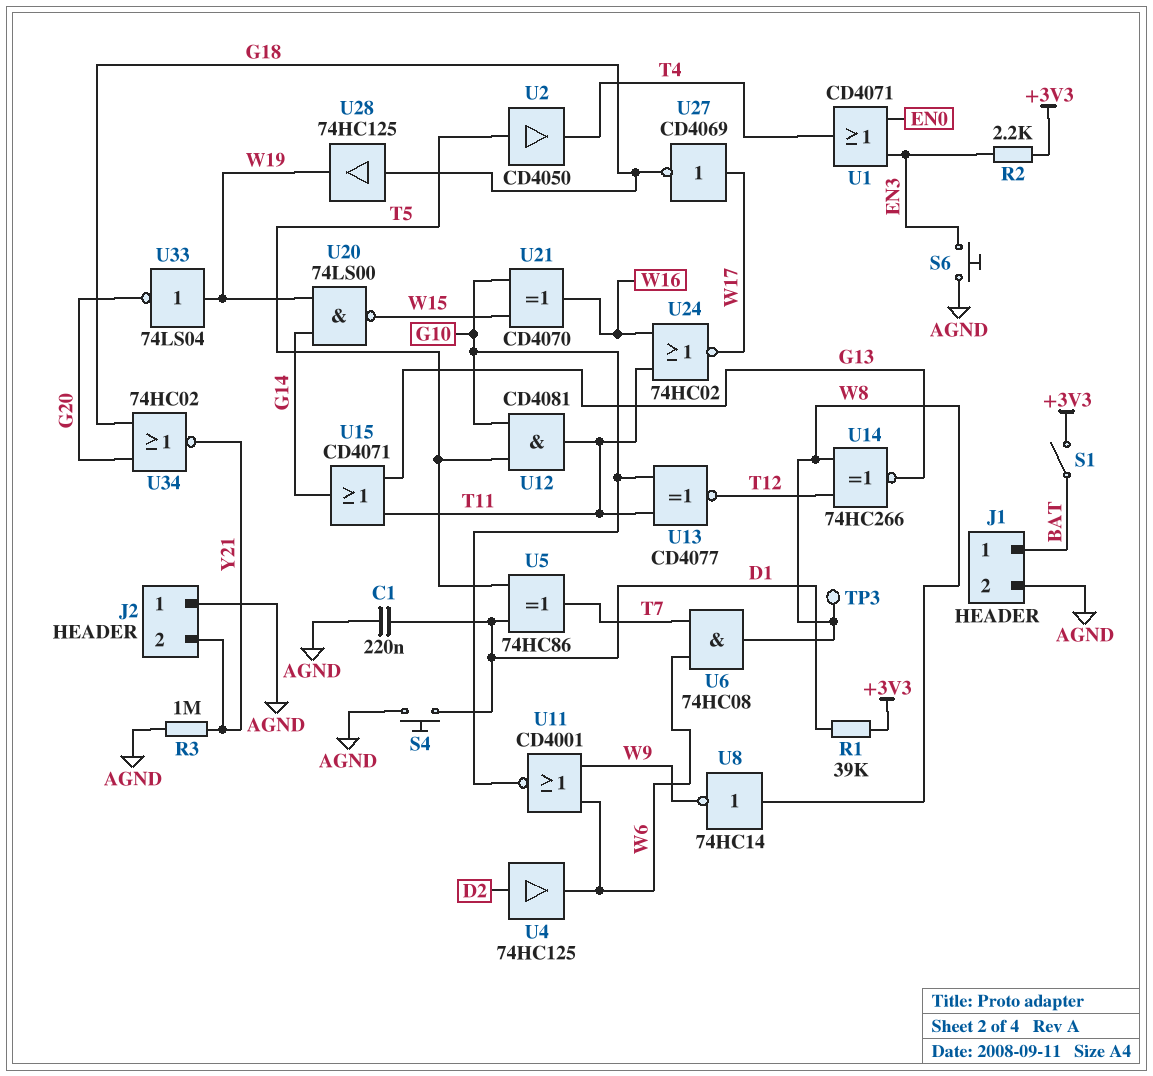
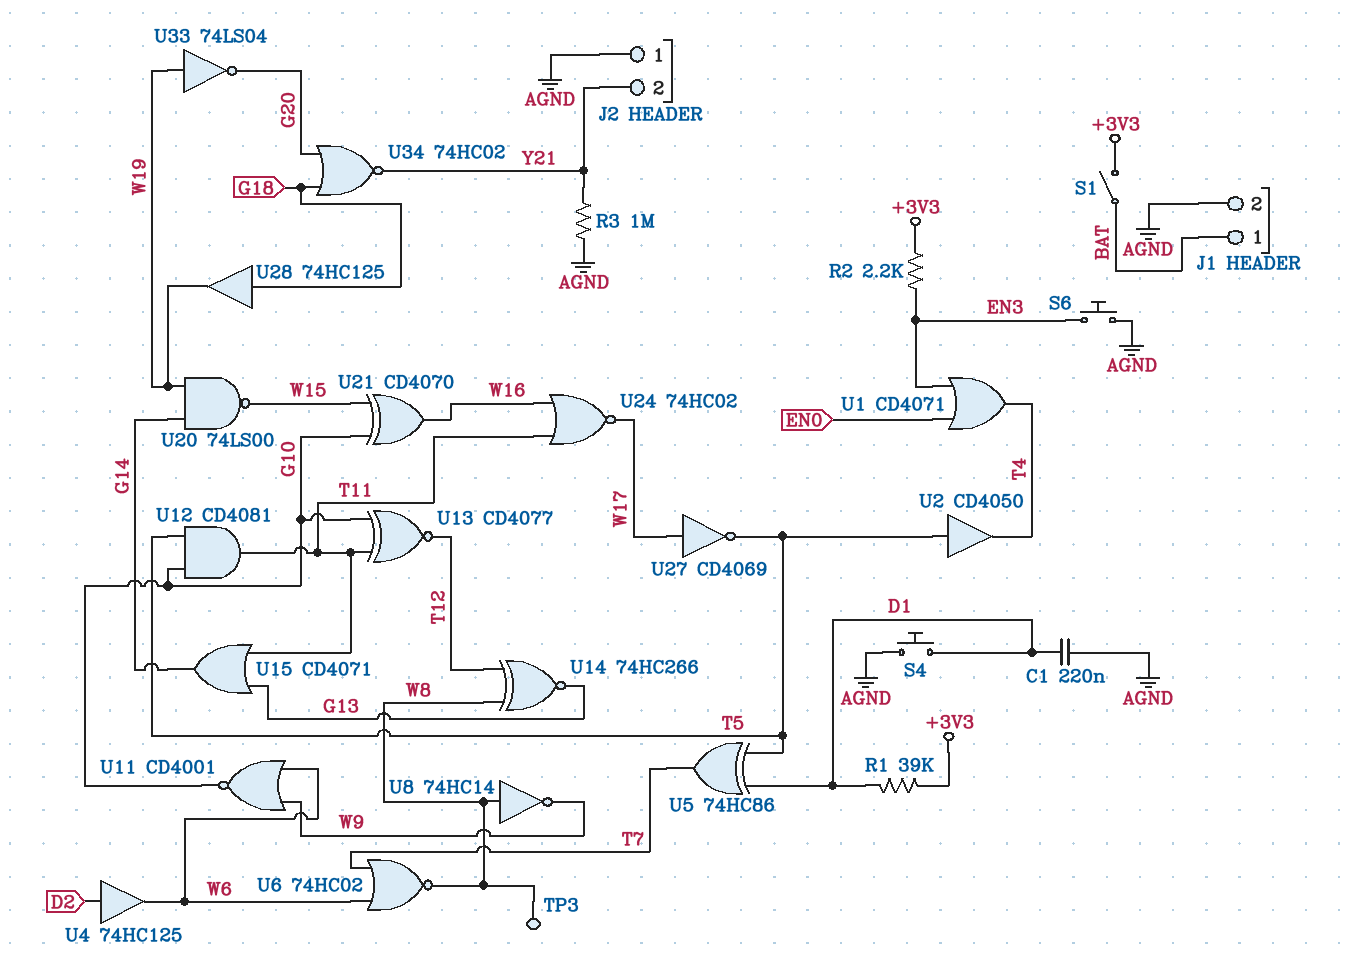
U6: AND 74HC08 (in T7, in W6, out W8) -> NOR 74HC02 (in T7, in W6, out W8)
U27: NOT CD4069 (in W17, out G18) -> NOT CD4069 (in W17, out T5)

